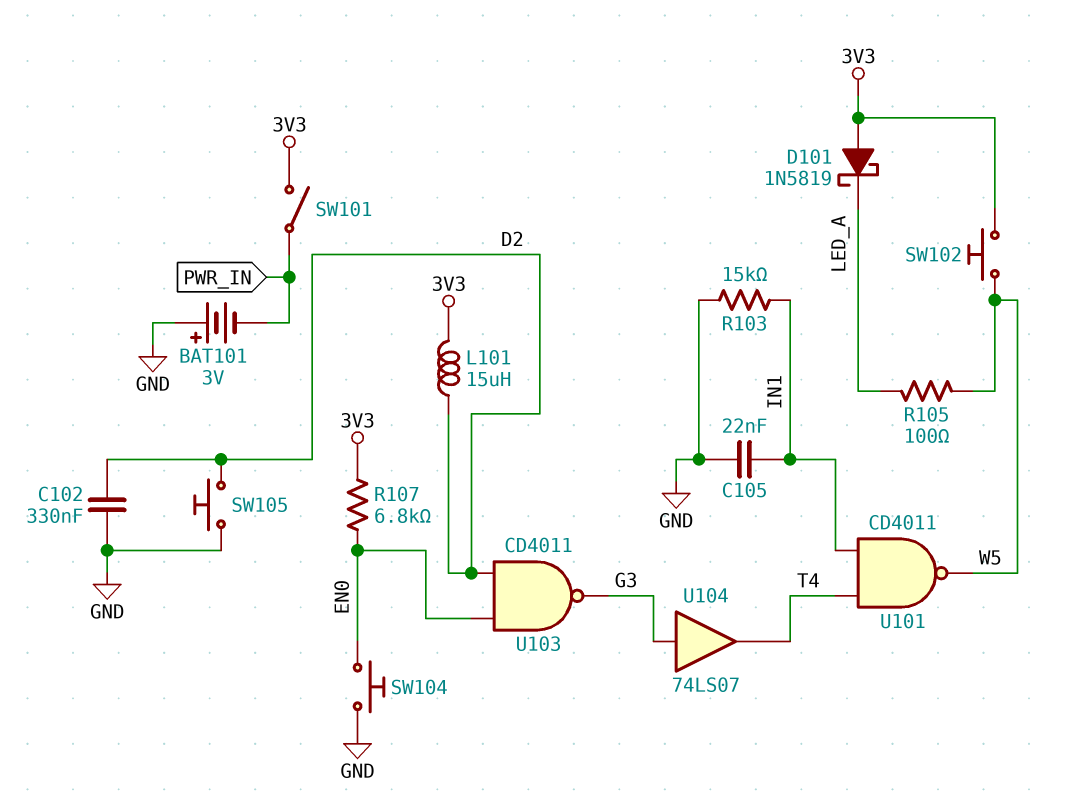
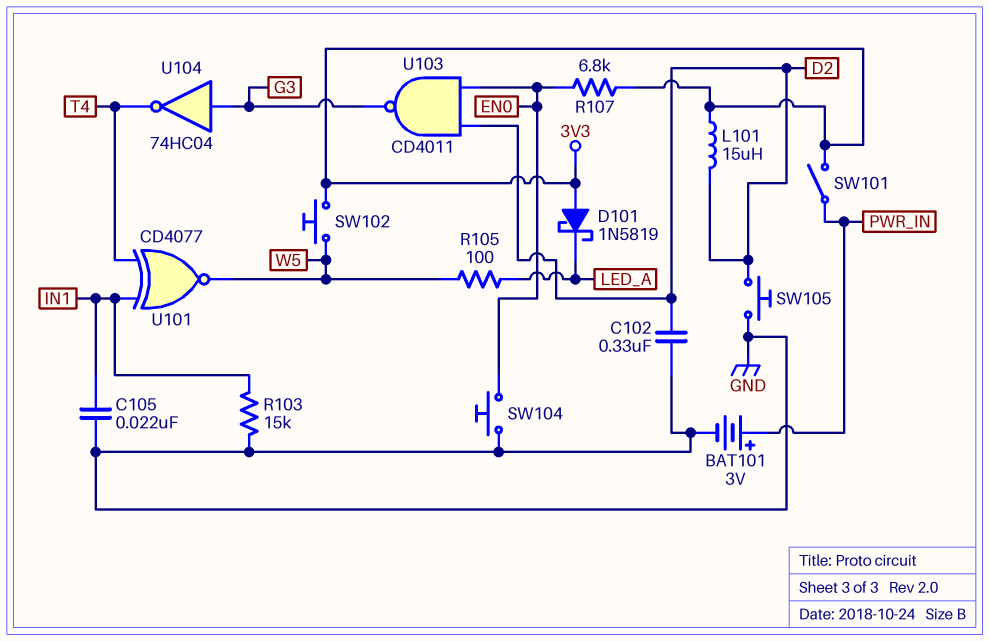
BAT101: 3V (plus GND, minus PWR_IN) -> 3V (plus PWR_IN, minus GND)
U101: NAND CD4011 (in IN1, in T4, out W5) -> XNOR CD4077 (in IN1, in T4, out W5)
U104: buffer 74LS07 (in G3, out T4) -> NOT 74HC04 (in G3, out T4)

